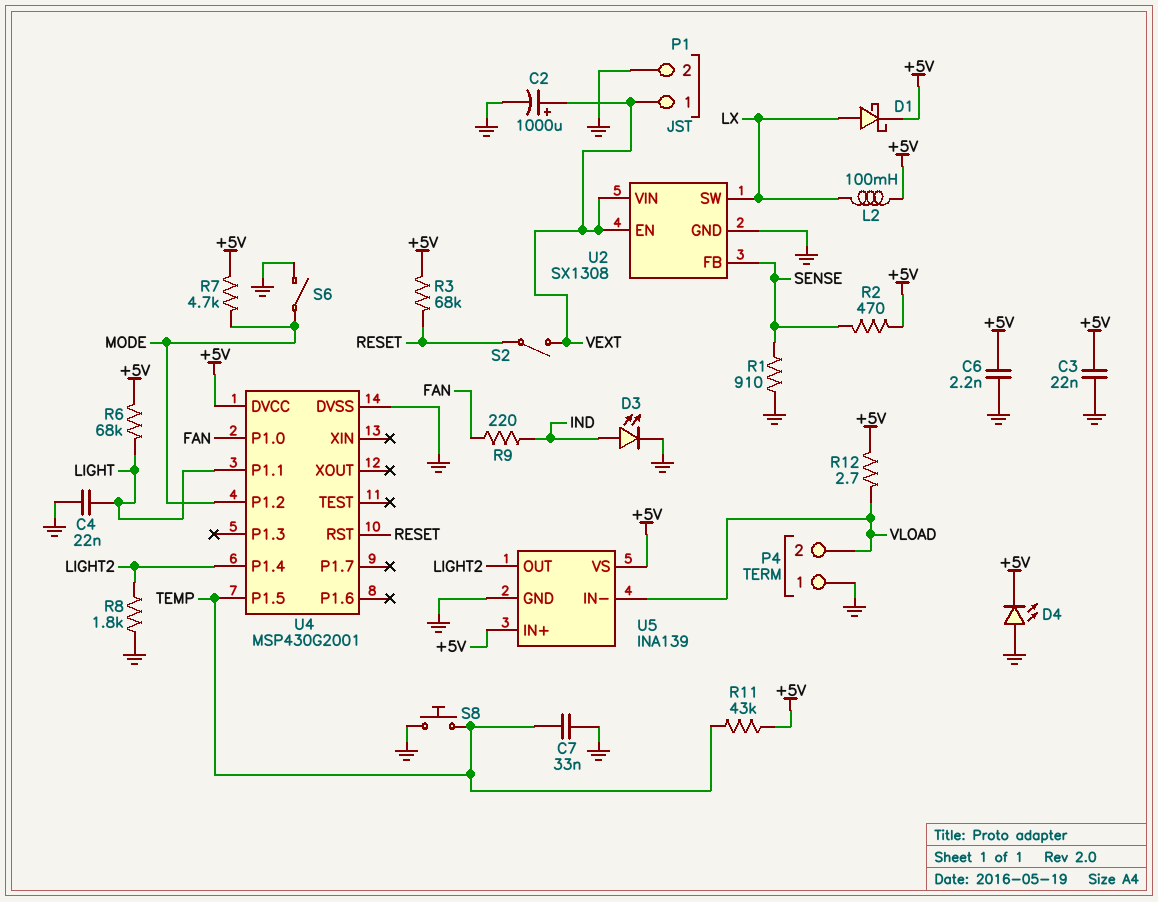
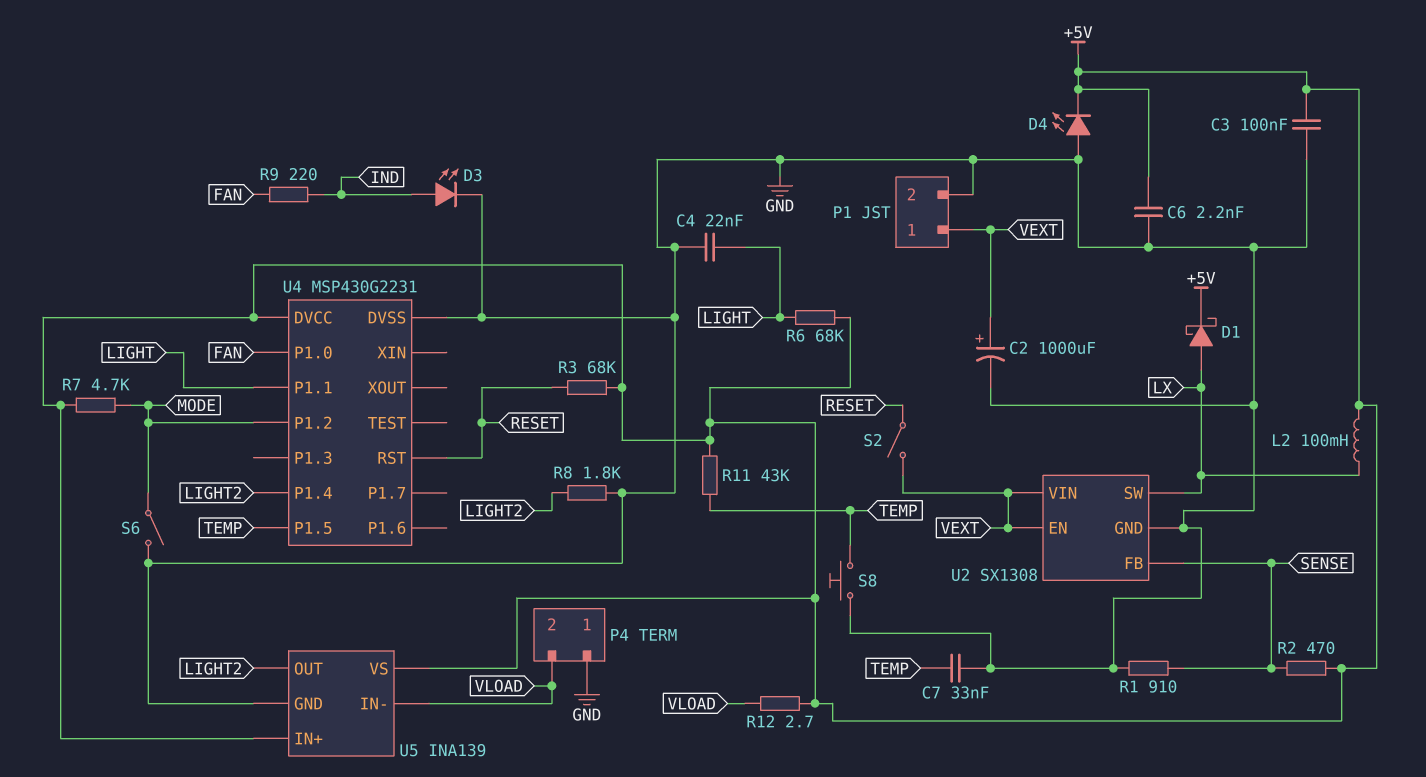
C3: 22nF (+5V, GND) -> 100nF (+5V, GND)
U4: MSP430G2001 -> MSP430G2231

